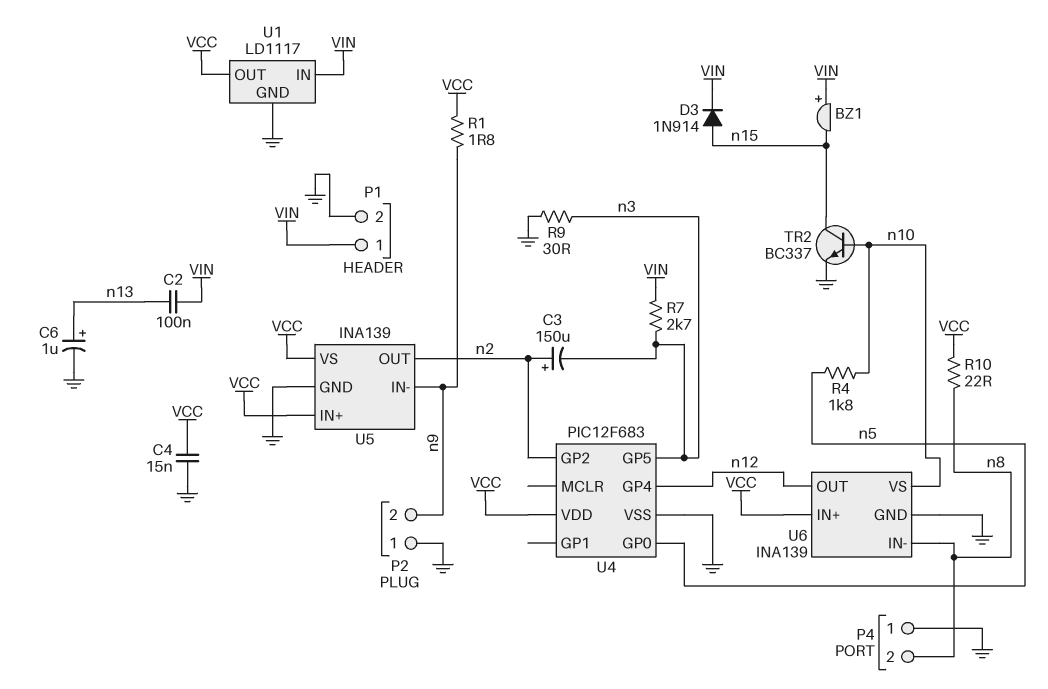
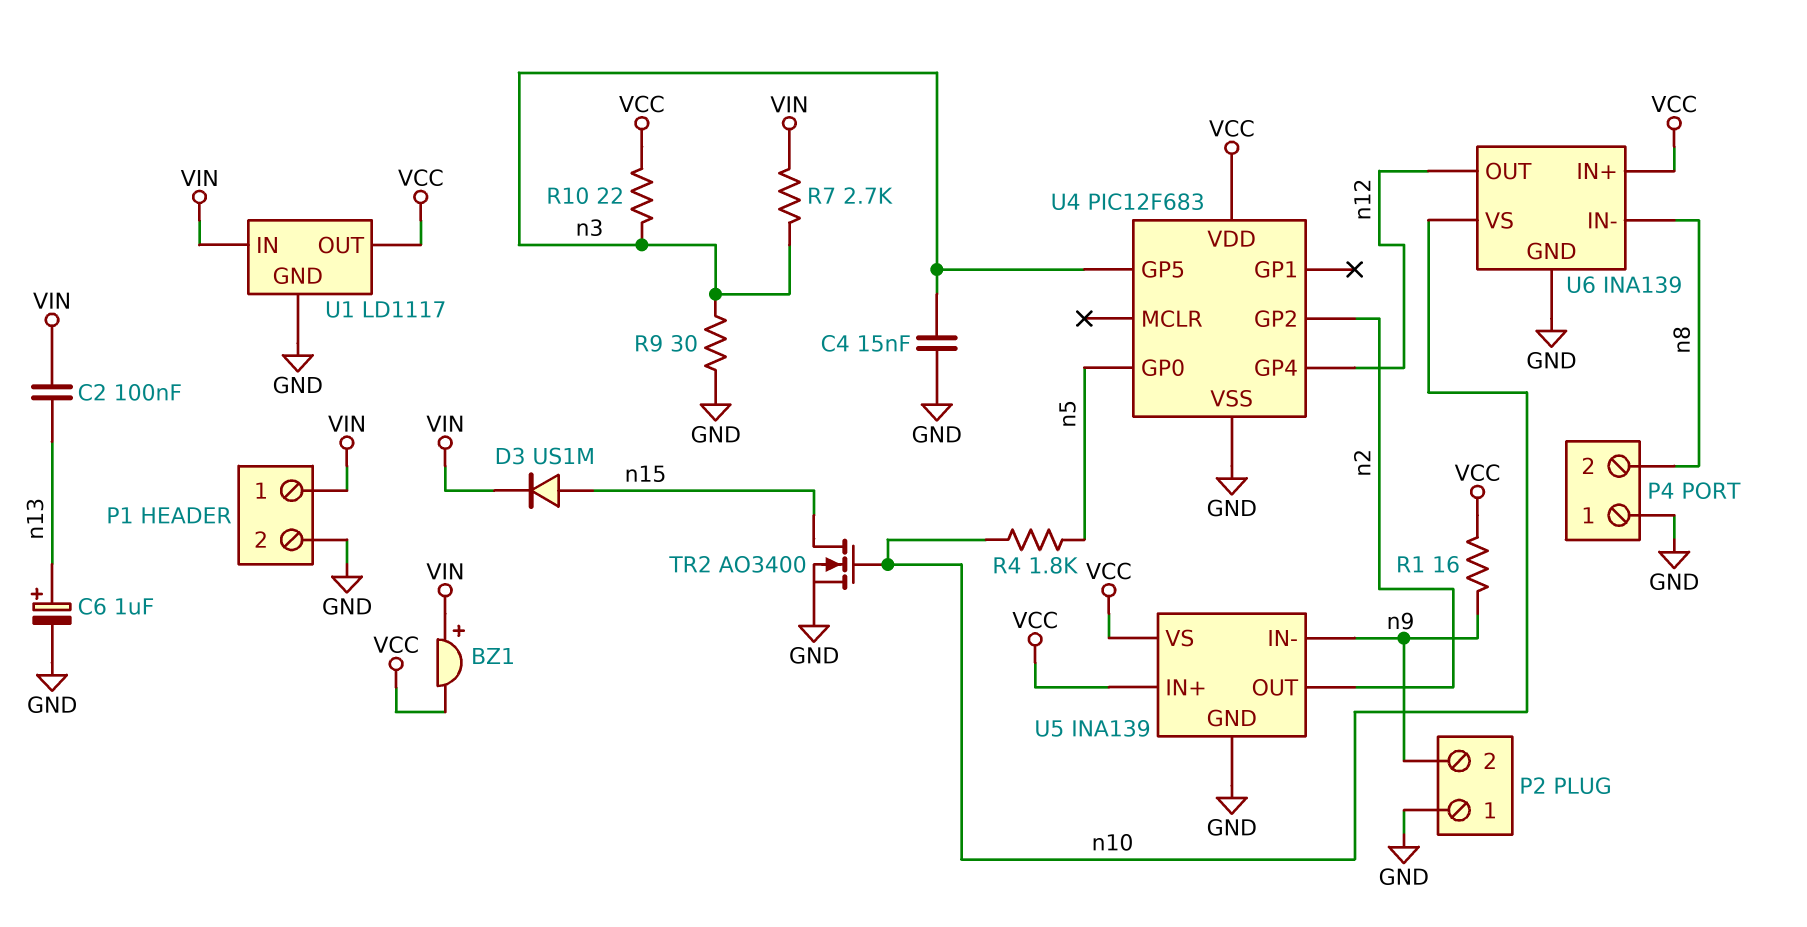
BZ1: buzzer (plus VIN, minus n15) -> buzzer (plus VIN, minus VCC)
C3: 150uF (plus n2, minus n3) -> none
C4: 15nF (GND, VCC) -> 15nF (GND, n3)
D3: diode 1N914 (A n15, K VIN) -> diode US1M (A n15, K VIN)
R1: 1.8 (VCC, n9) -> 16 (VCC, n9)
R10: 22 (VCC, n8) -> 22 (VCC, n3)
TR2: NPN BC337 (B n10, C n15, E GND) -> NMOS AO3400 (G n10, D n15, S GND)

